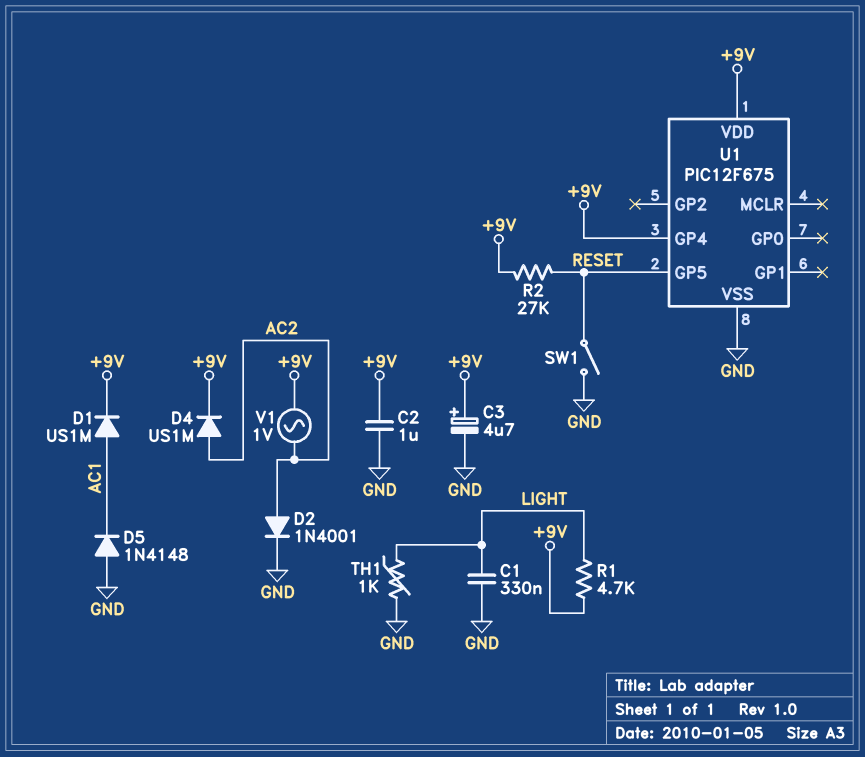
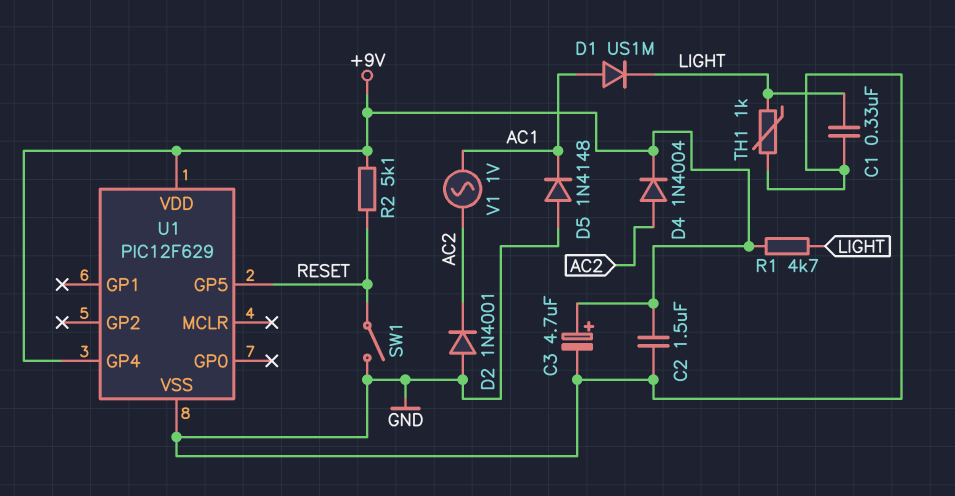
C2: 1uF (+9V, GND) -> 1.5uF (+9V, GND)
D1: diode US1M (A AC1, K +9V) -> diode US1M (A AC1, K LIGHT)
D2: diode 1N4001 (A AC2, K GND) -> diode 1N4001 (A GND, K AC2)
D4: diode US1M (A AC2, K +9V) -> diode 1N4004 (A AC2, K +9V)
R2: 27k (+9V, RESET) -> 5.1k (+9V, RESET)
U1: PIC12F675 -> PIC12F629
V1: AC 1V (+9V, AC2) -> AC 1V (AC1, AC2)

